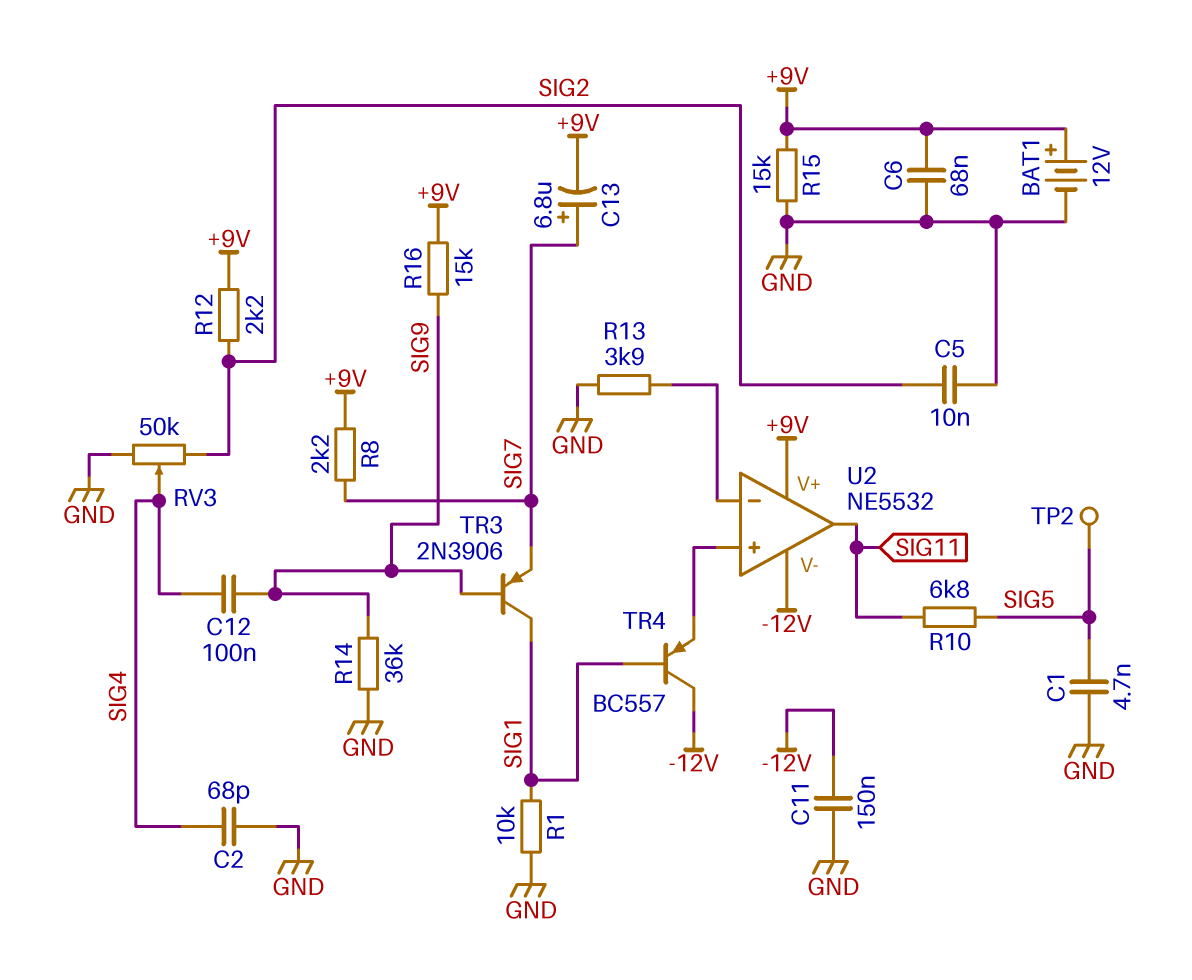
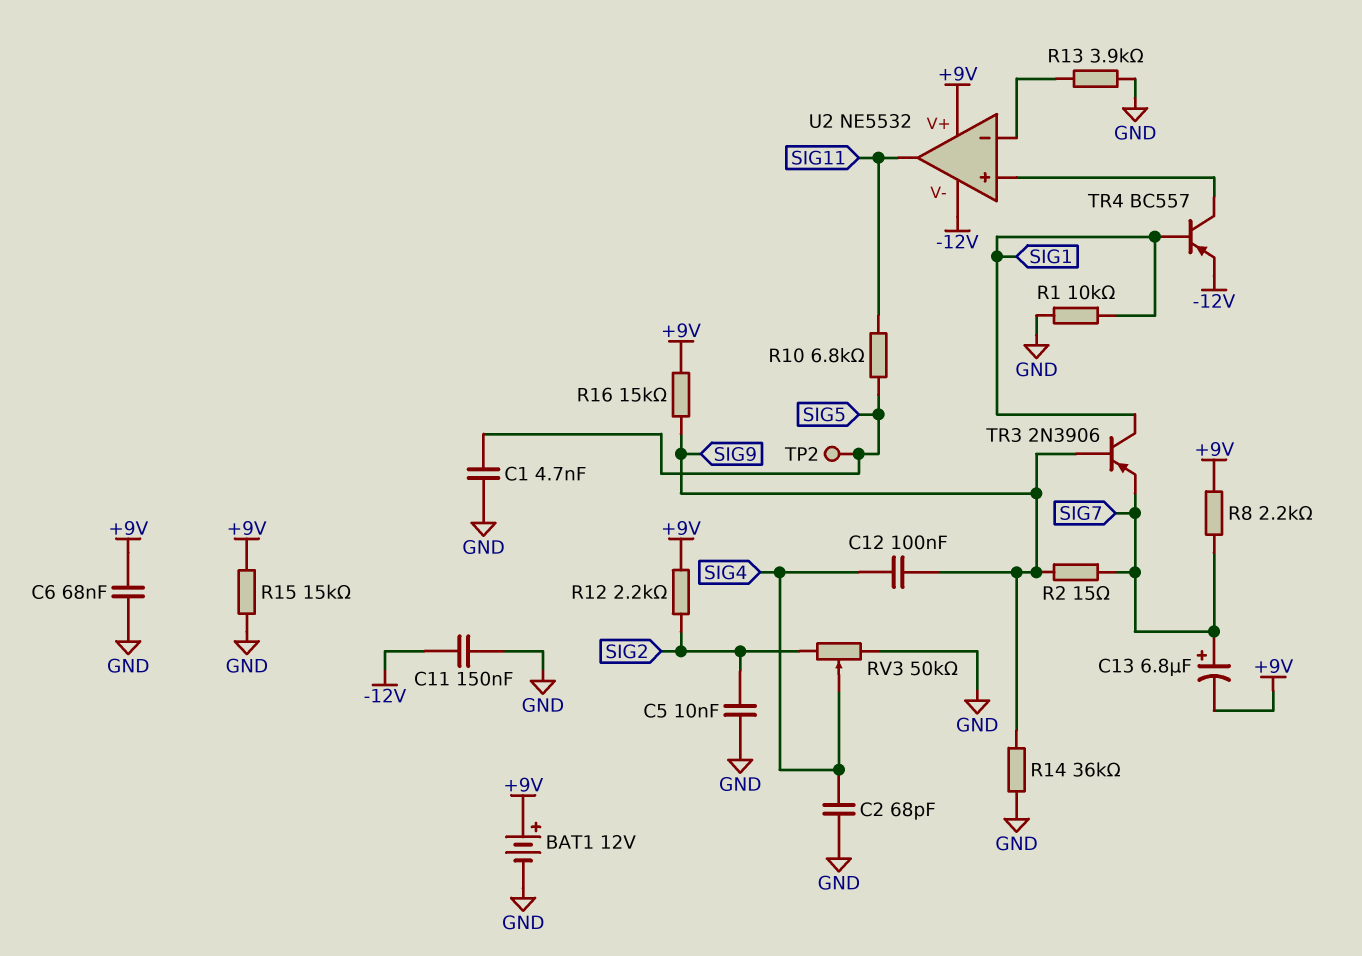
R2: none -> 15 (SIG7, SIG9)
TR4: PNP BC557 (B SIG1, C -12V, E U2/in+) -> PNP BC557 (B SIG1, C U2/in+, E -12V)

